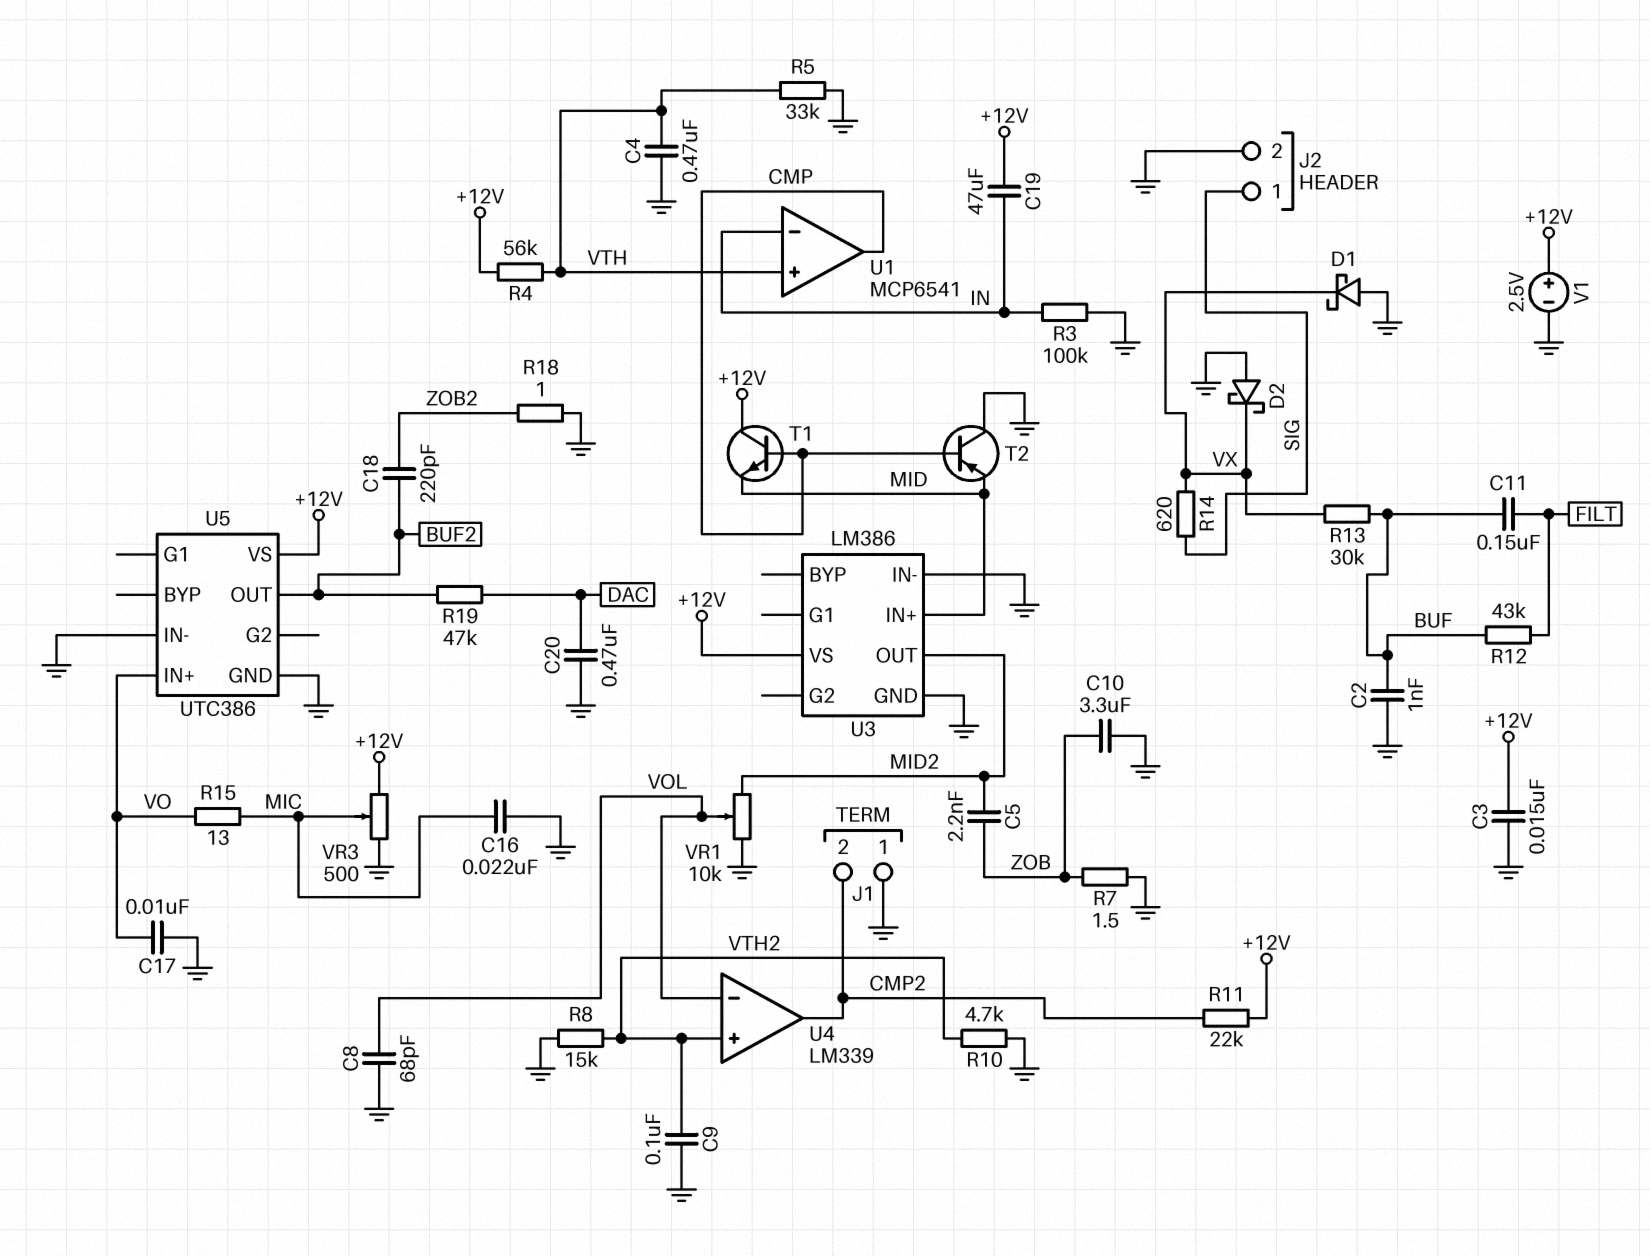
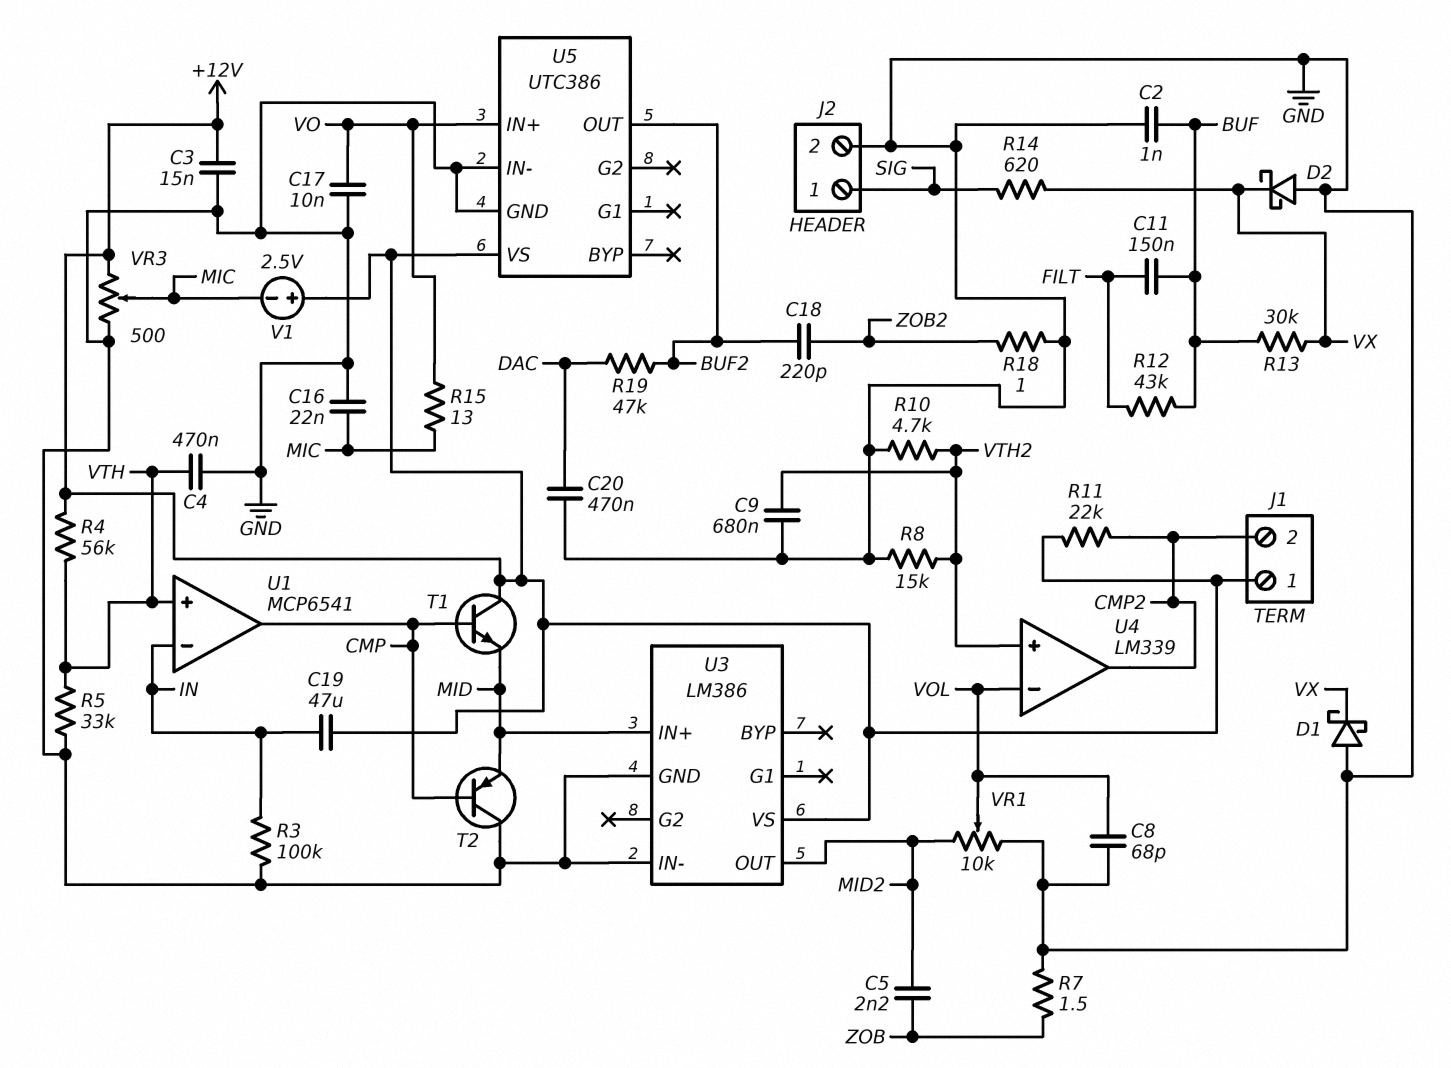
C9: 100nF (GND, VTH2) -> 680nF (GND, VTH2)
C10: 3.3uF (GND, ZOB) -> none
J1 pin 1: GND -> +12V
V1: 2.5V (plus +12V, minus GND) -> 2.5V (plus +12V, minus MIC)

